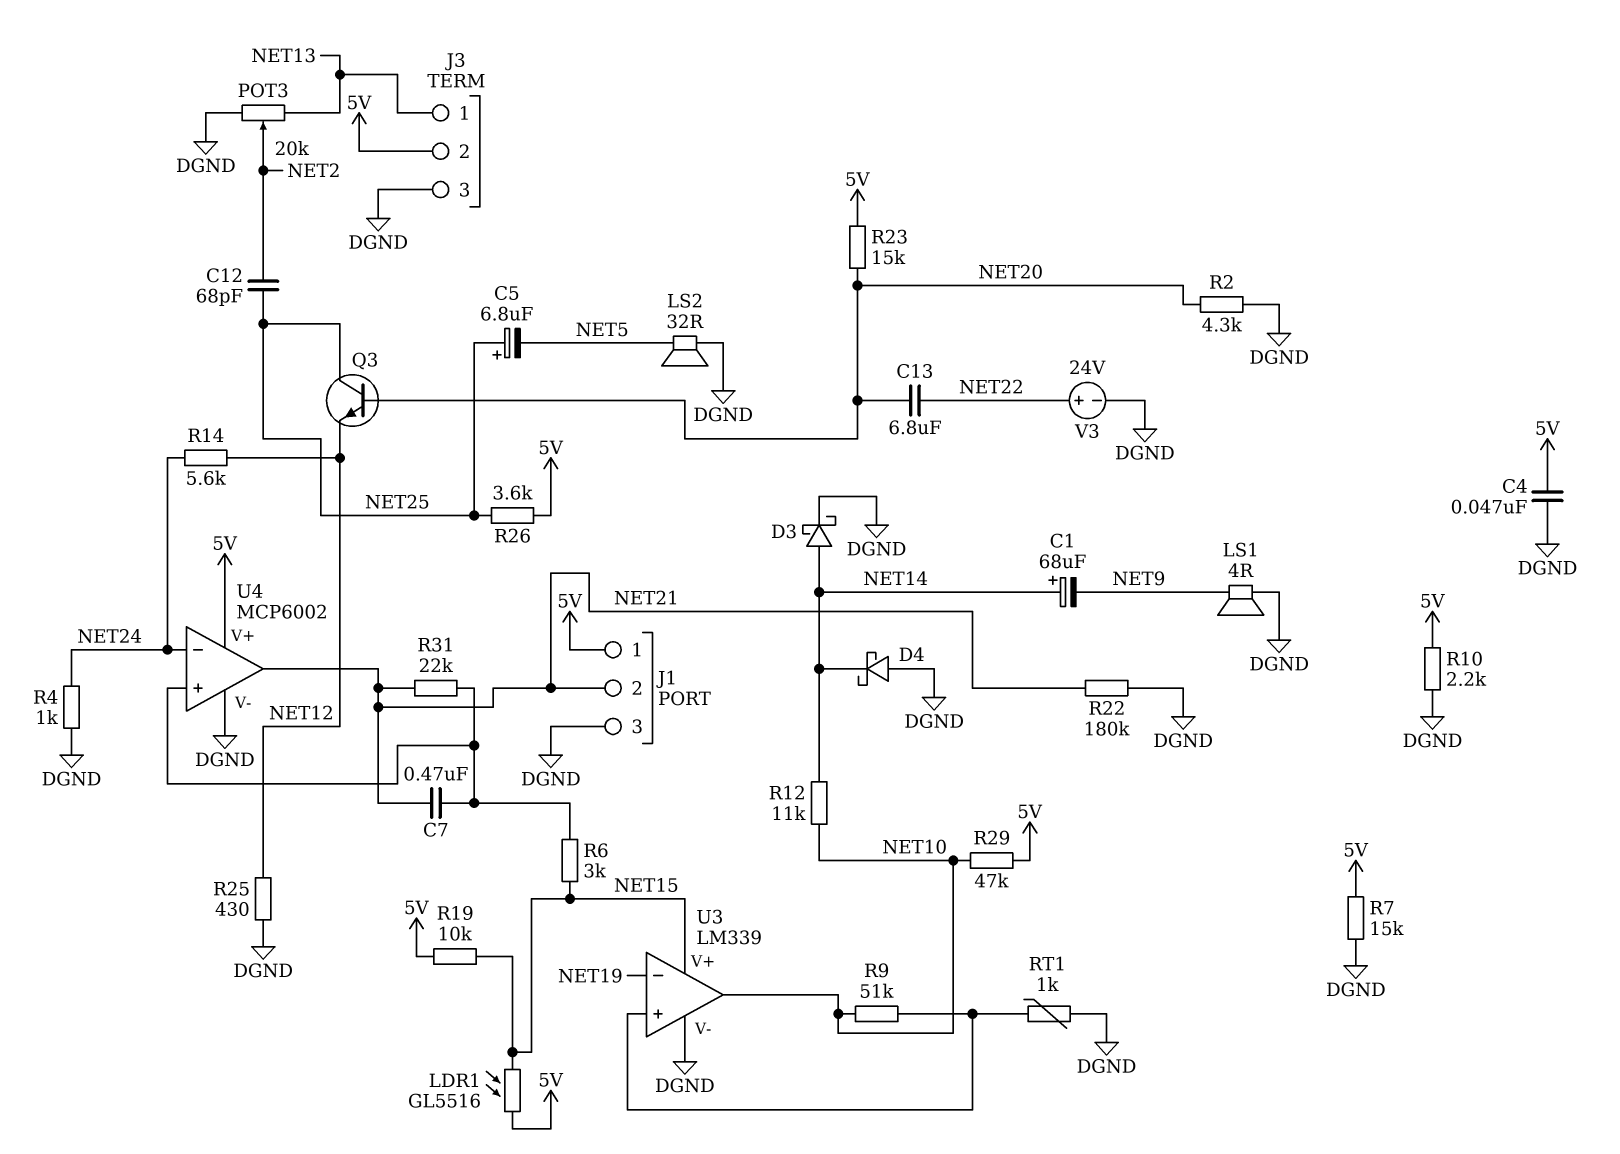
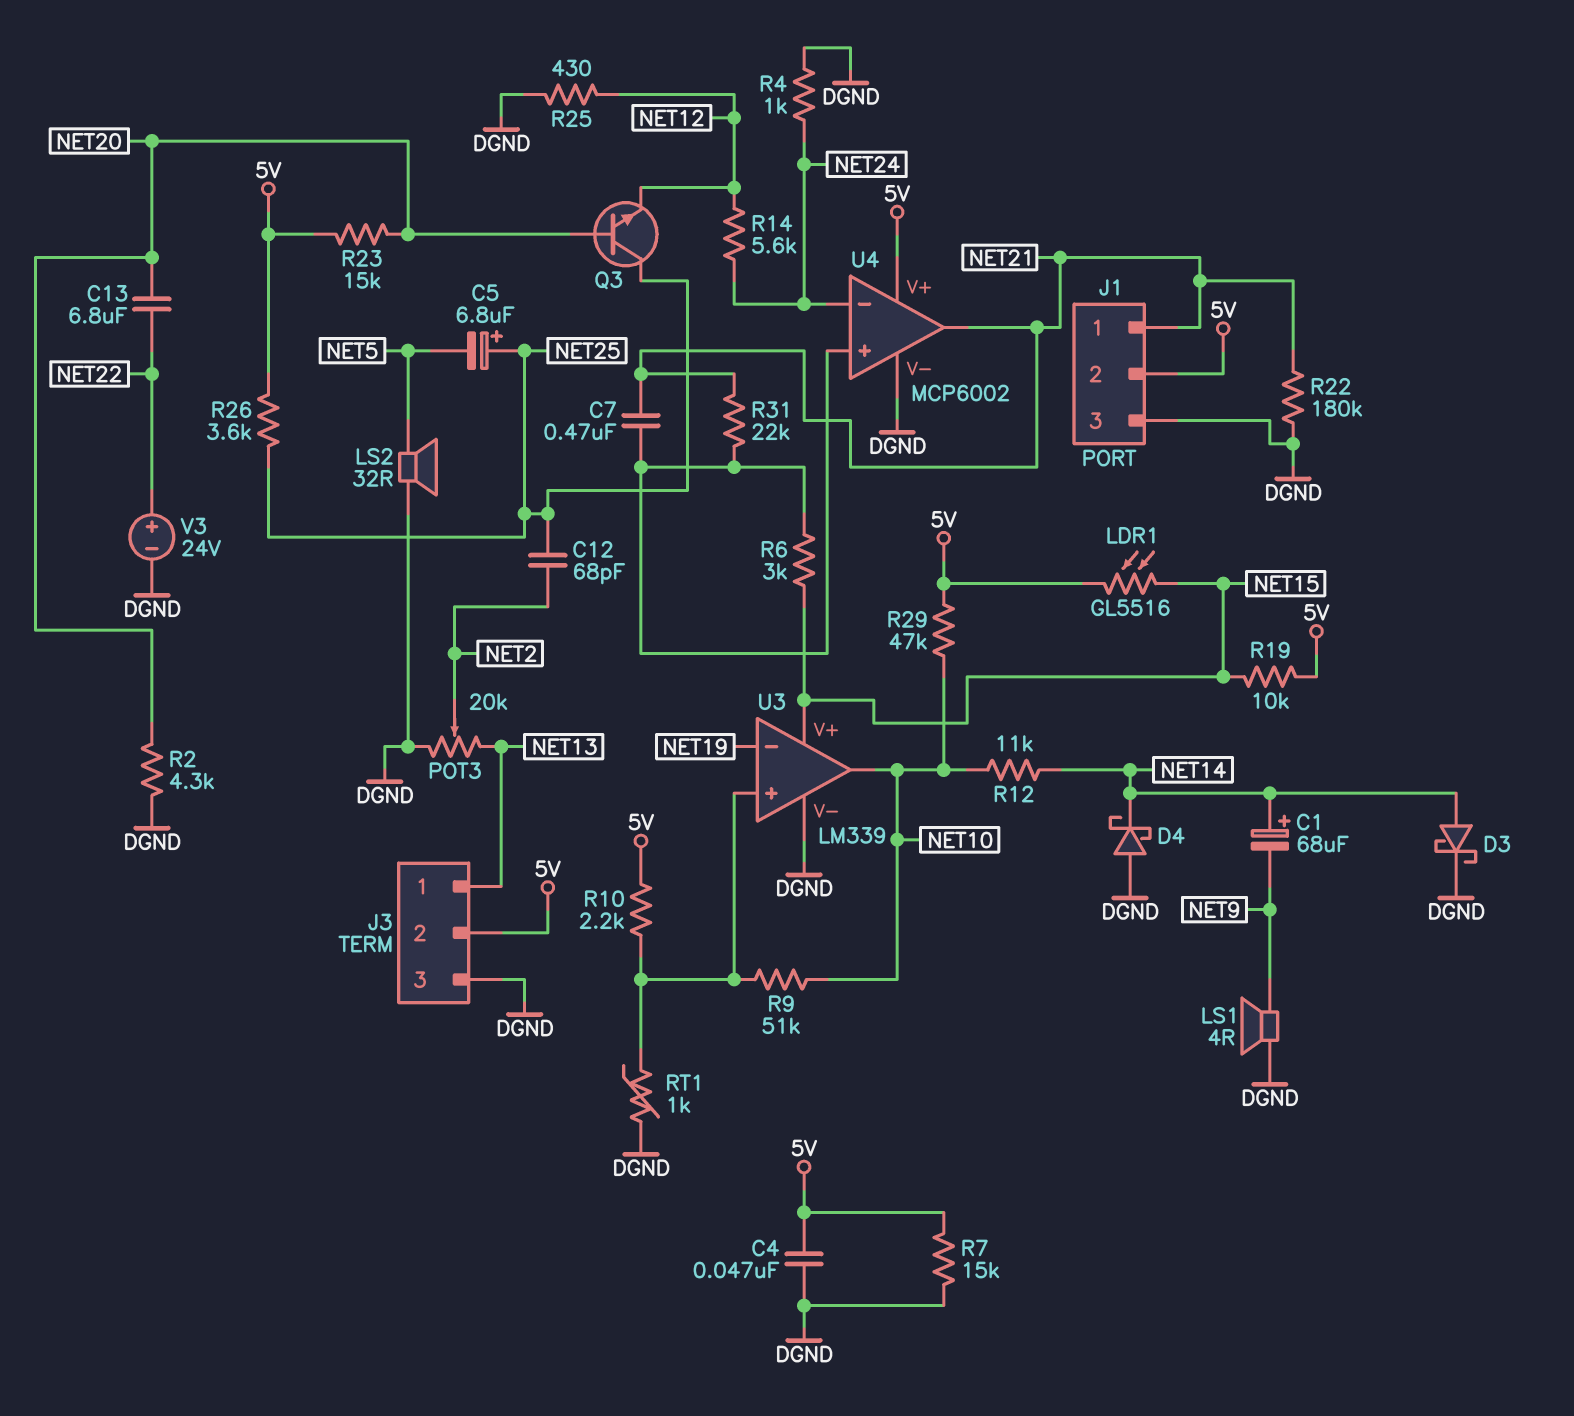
J1 pin 1: 5V -> NET21
J1 pin 2: NET21 -> 5V
R10: 2.2k (5V, DGND) -> 2.2k (5V, U3/in+)

